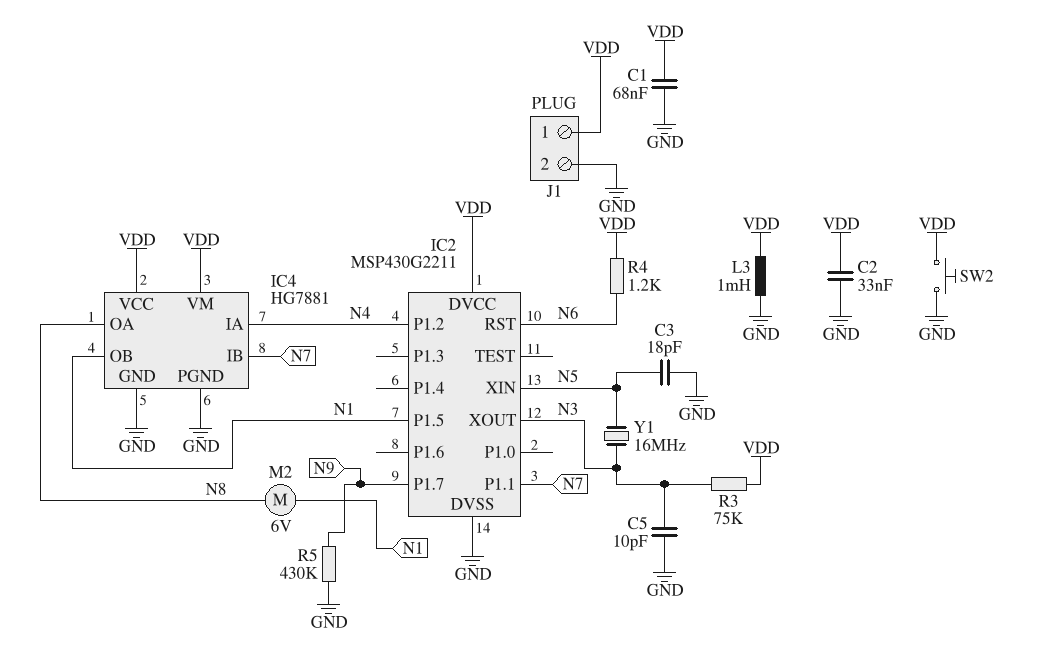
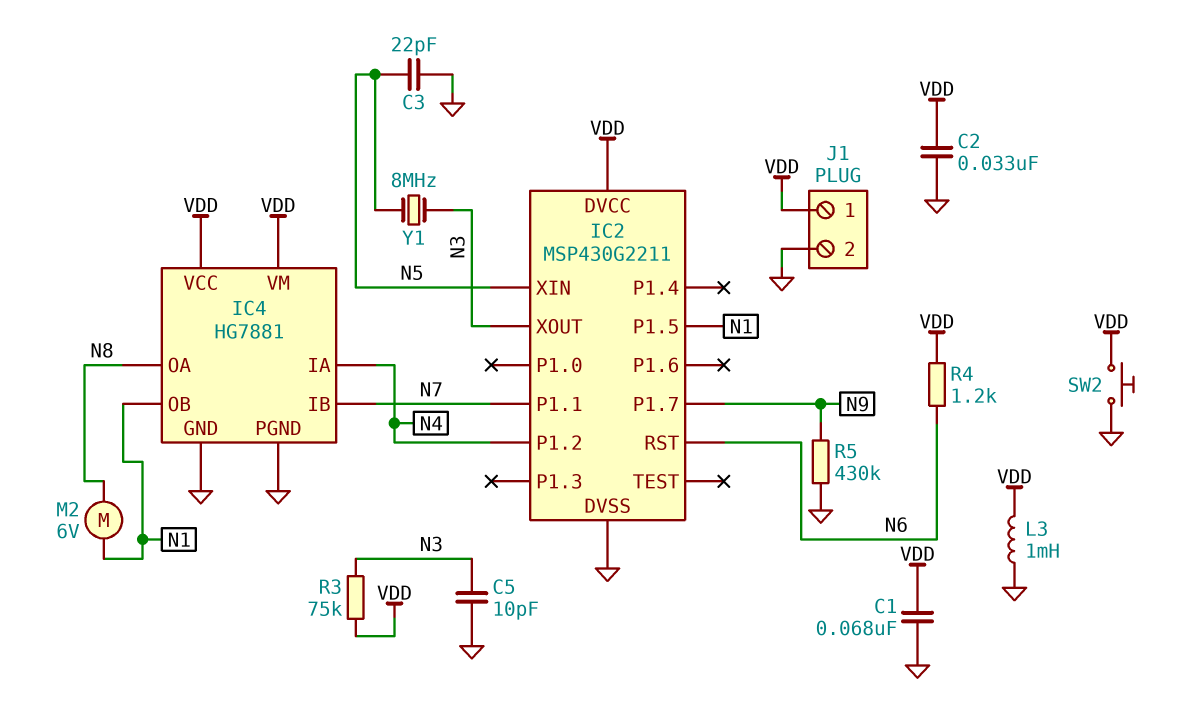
C3: 18pF (GND, N5) -> 22pF (GND, N5)
Y1: 16MHz (N3, N5) -> 8MHz (N3, N5)

